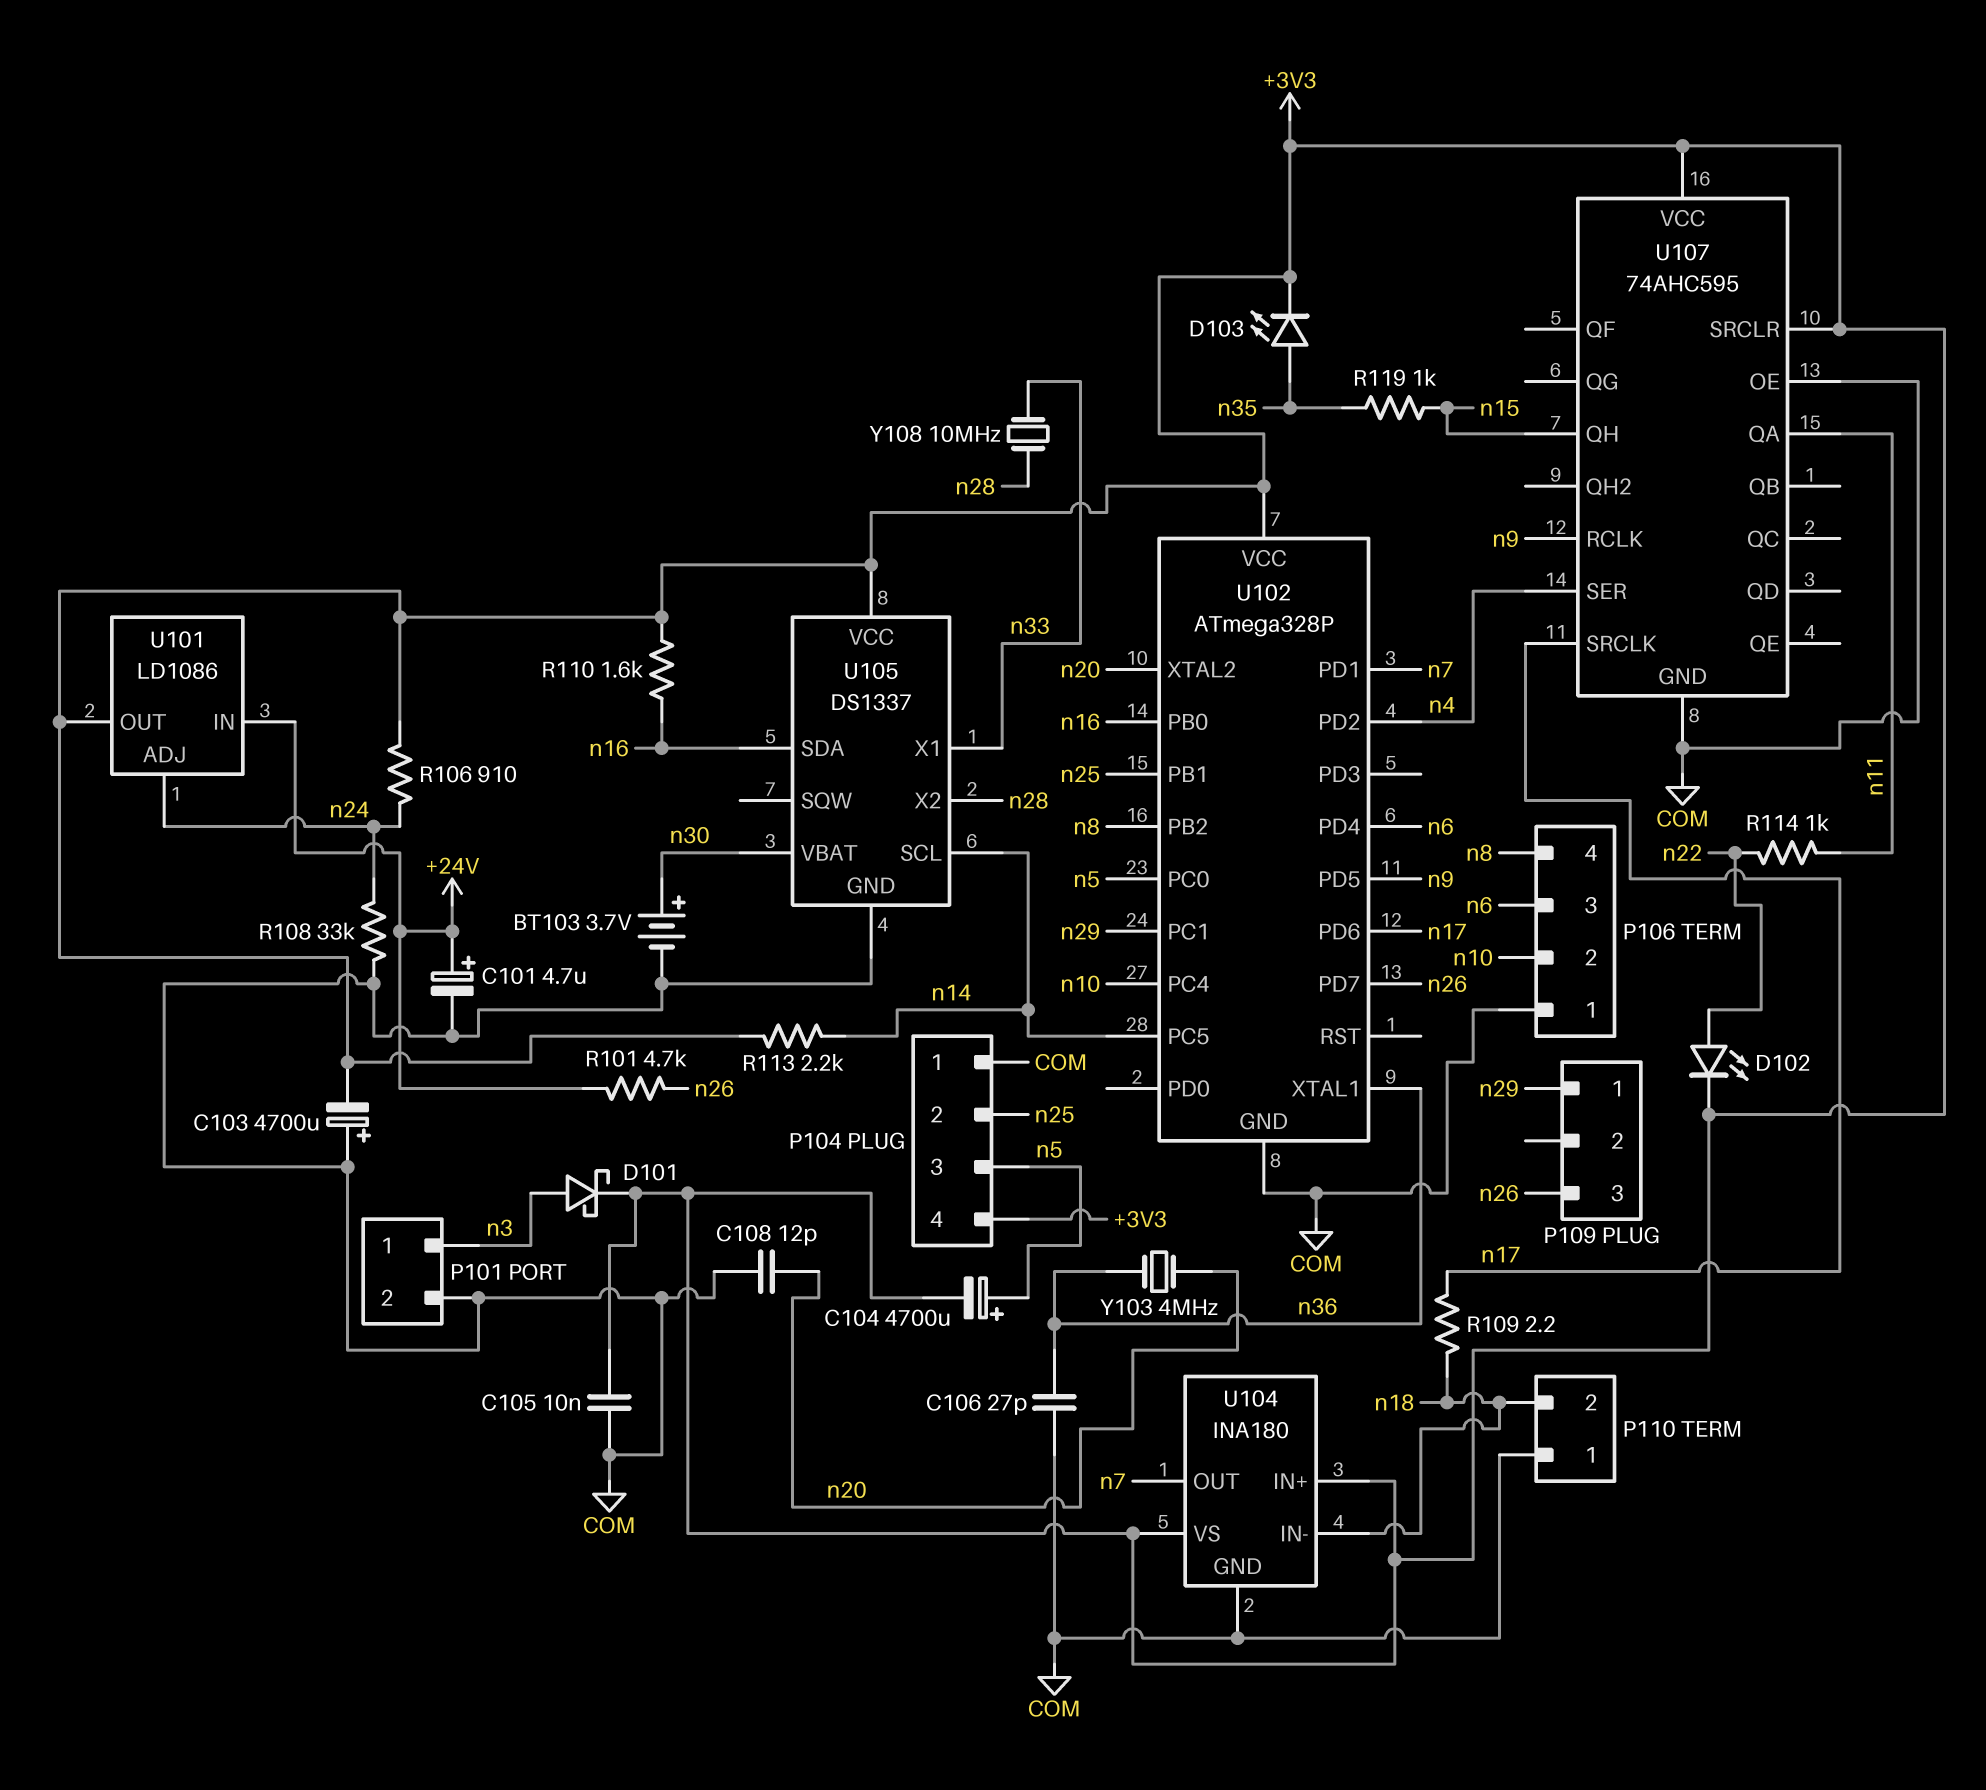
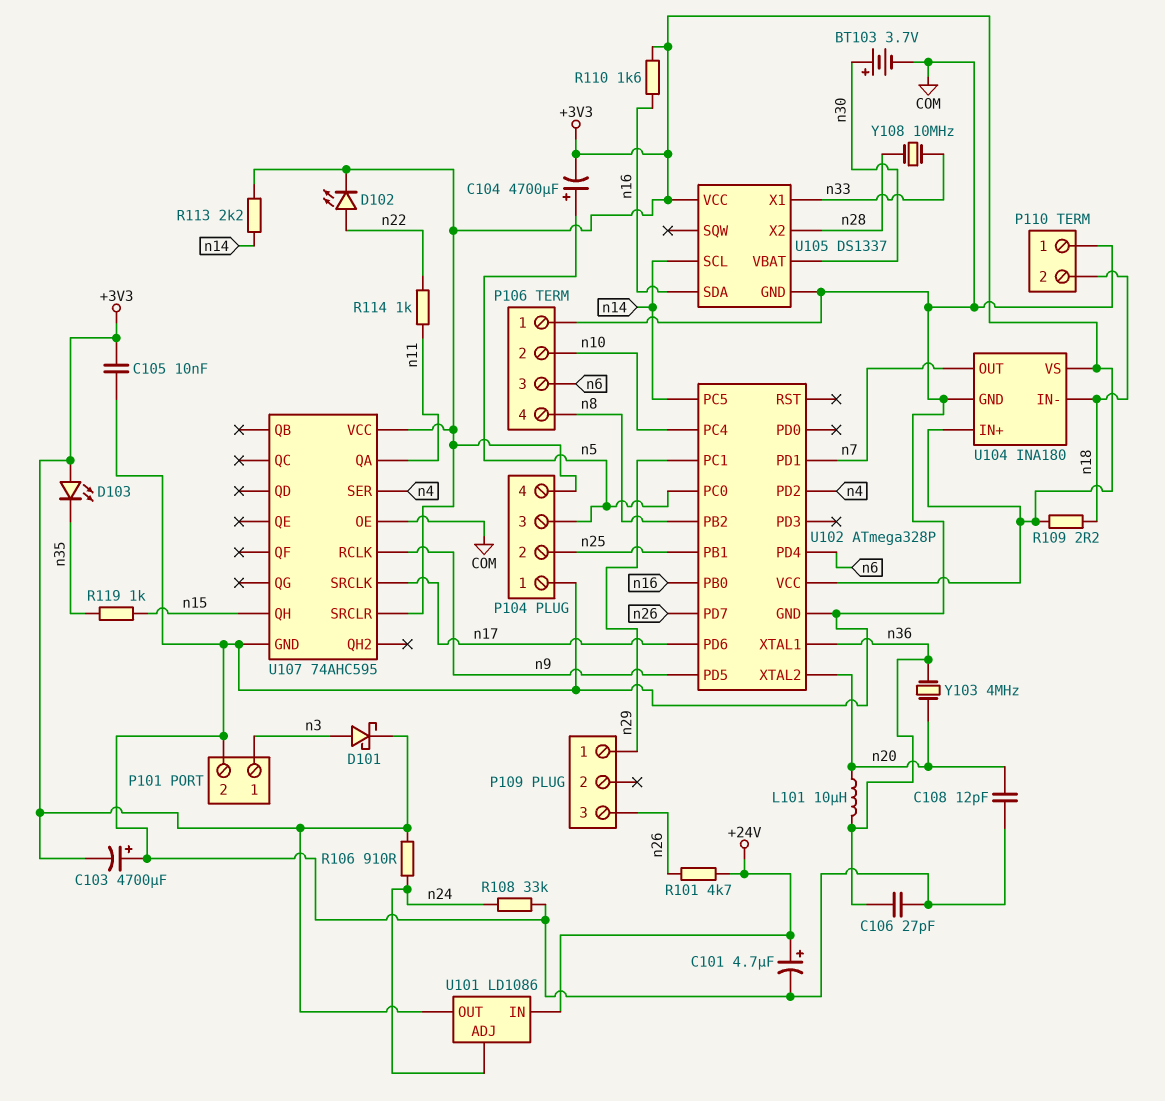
D103: LED (A n35, K +3V3) -> LED (A +3V3, K n35)
L101: none -> 10uH (n20, n36)
R109: 2.2 (n17, n18) -> 2.2 (+3V3, n18)

